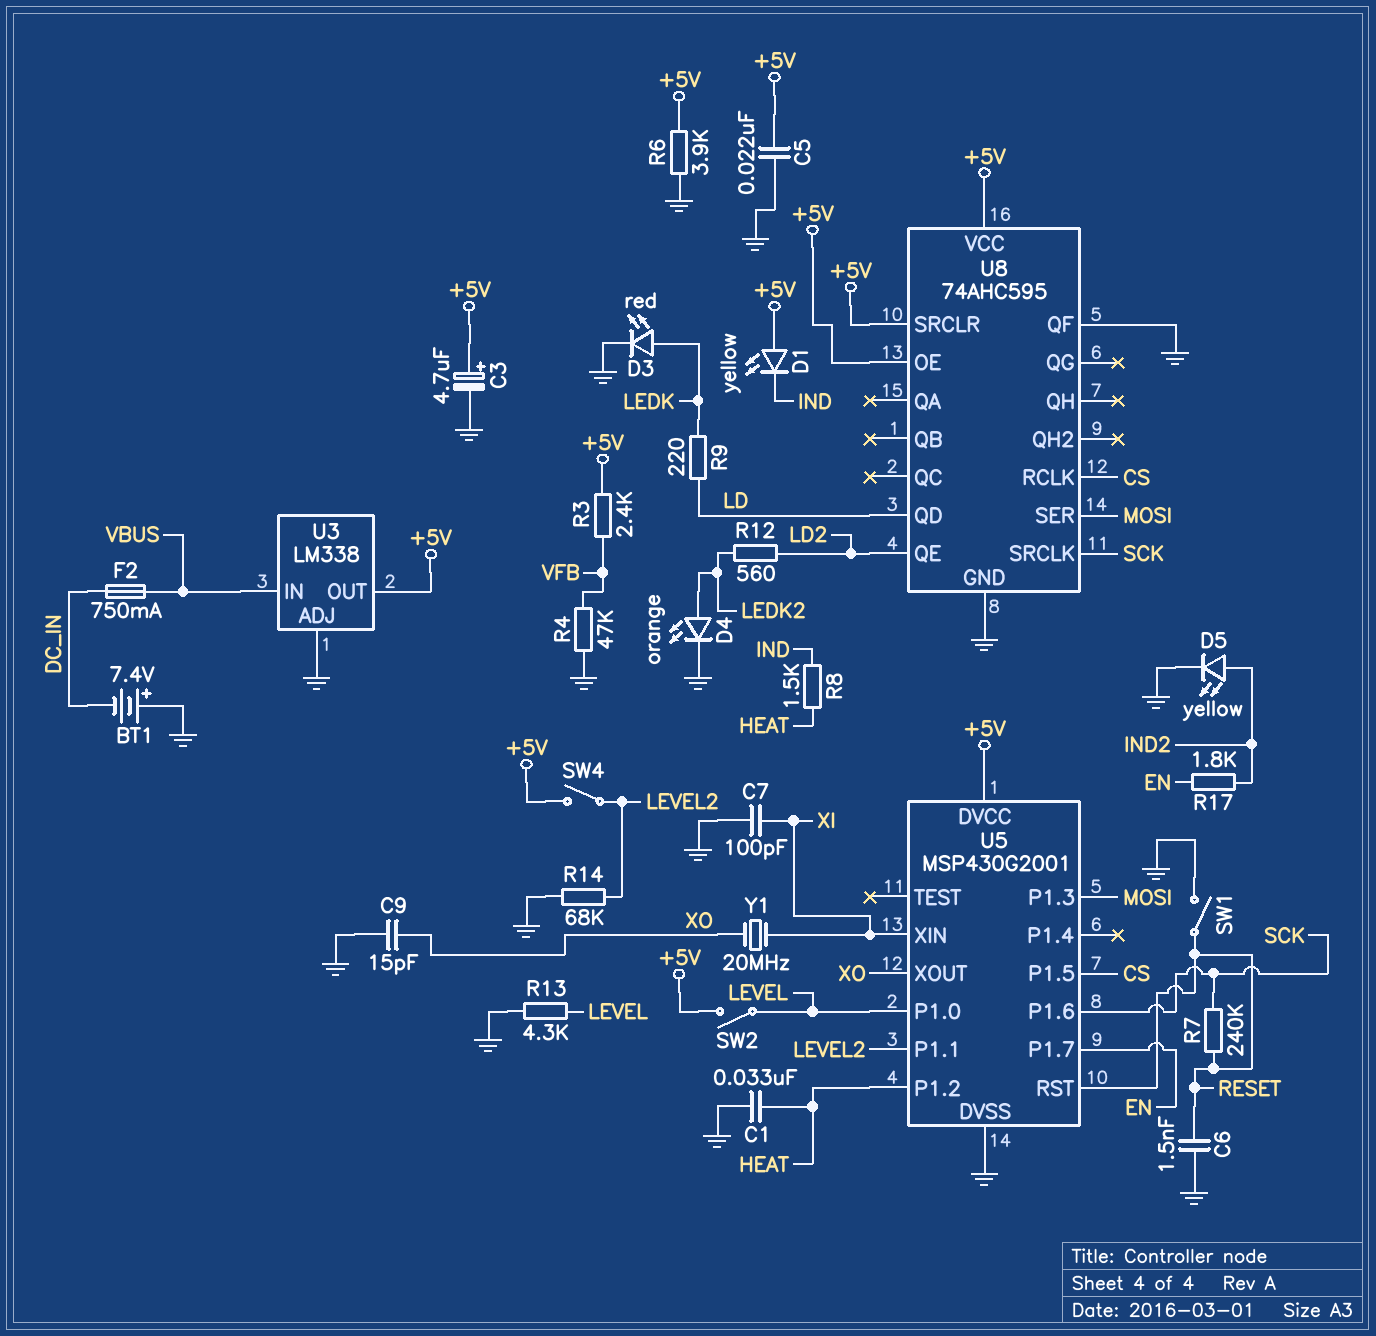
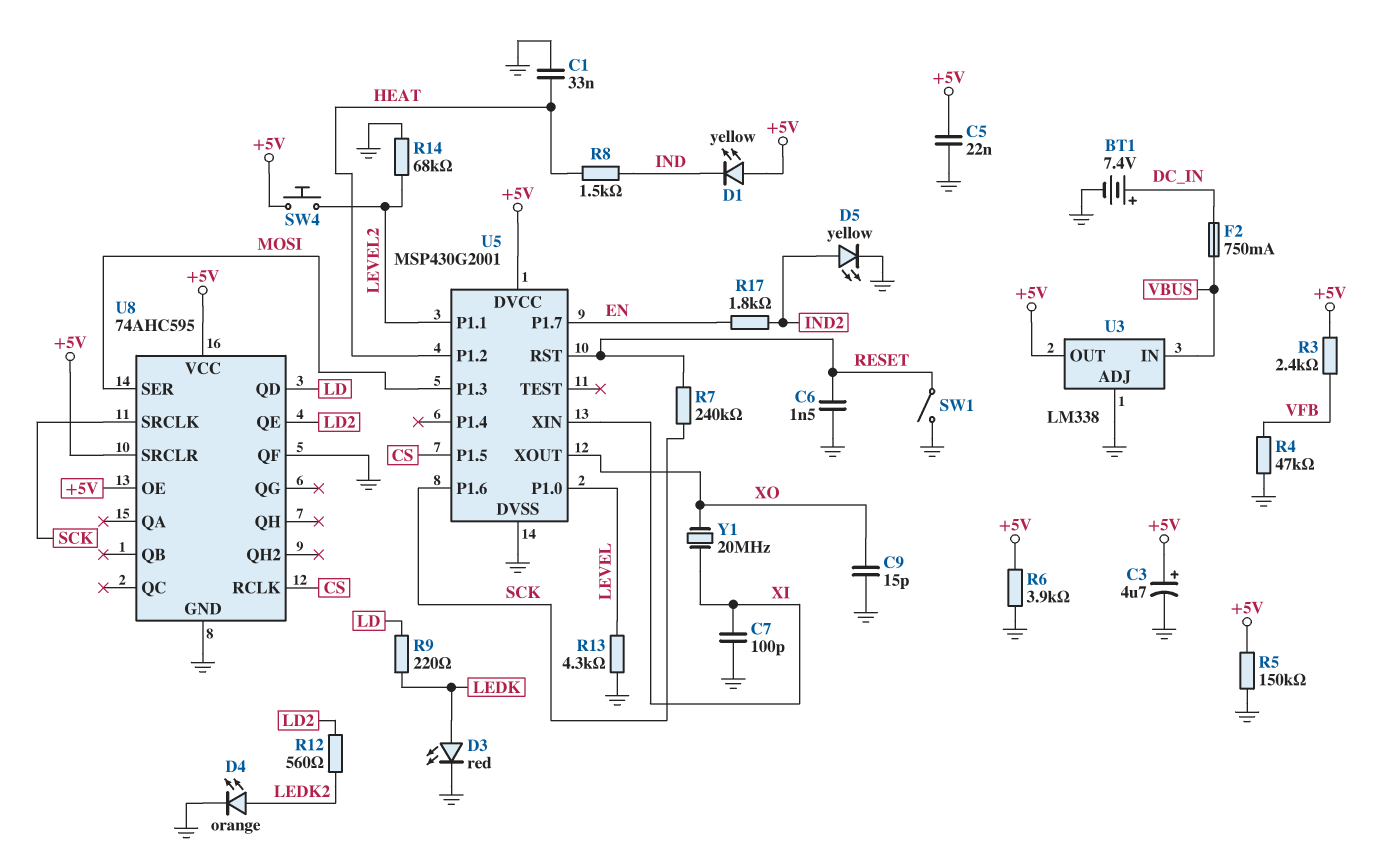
BT1: 7.4V (plus GND, minus DC_IN) -> 7.4V (plus DC_IN, minus GND)
R5: none -> 150k (+5V, GND)
SW2: switch (+5V, LEVEL) -> none
SW4: switch (+5V, LEVEL2) -> button (+5V, LEVEL2)

